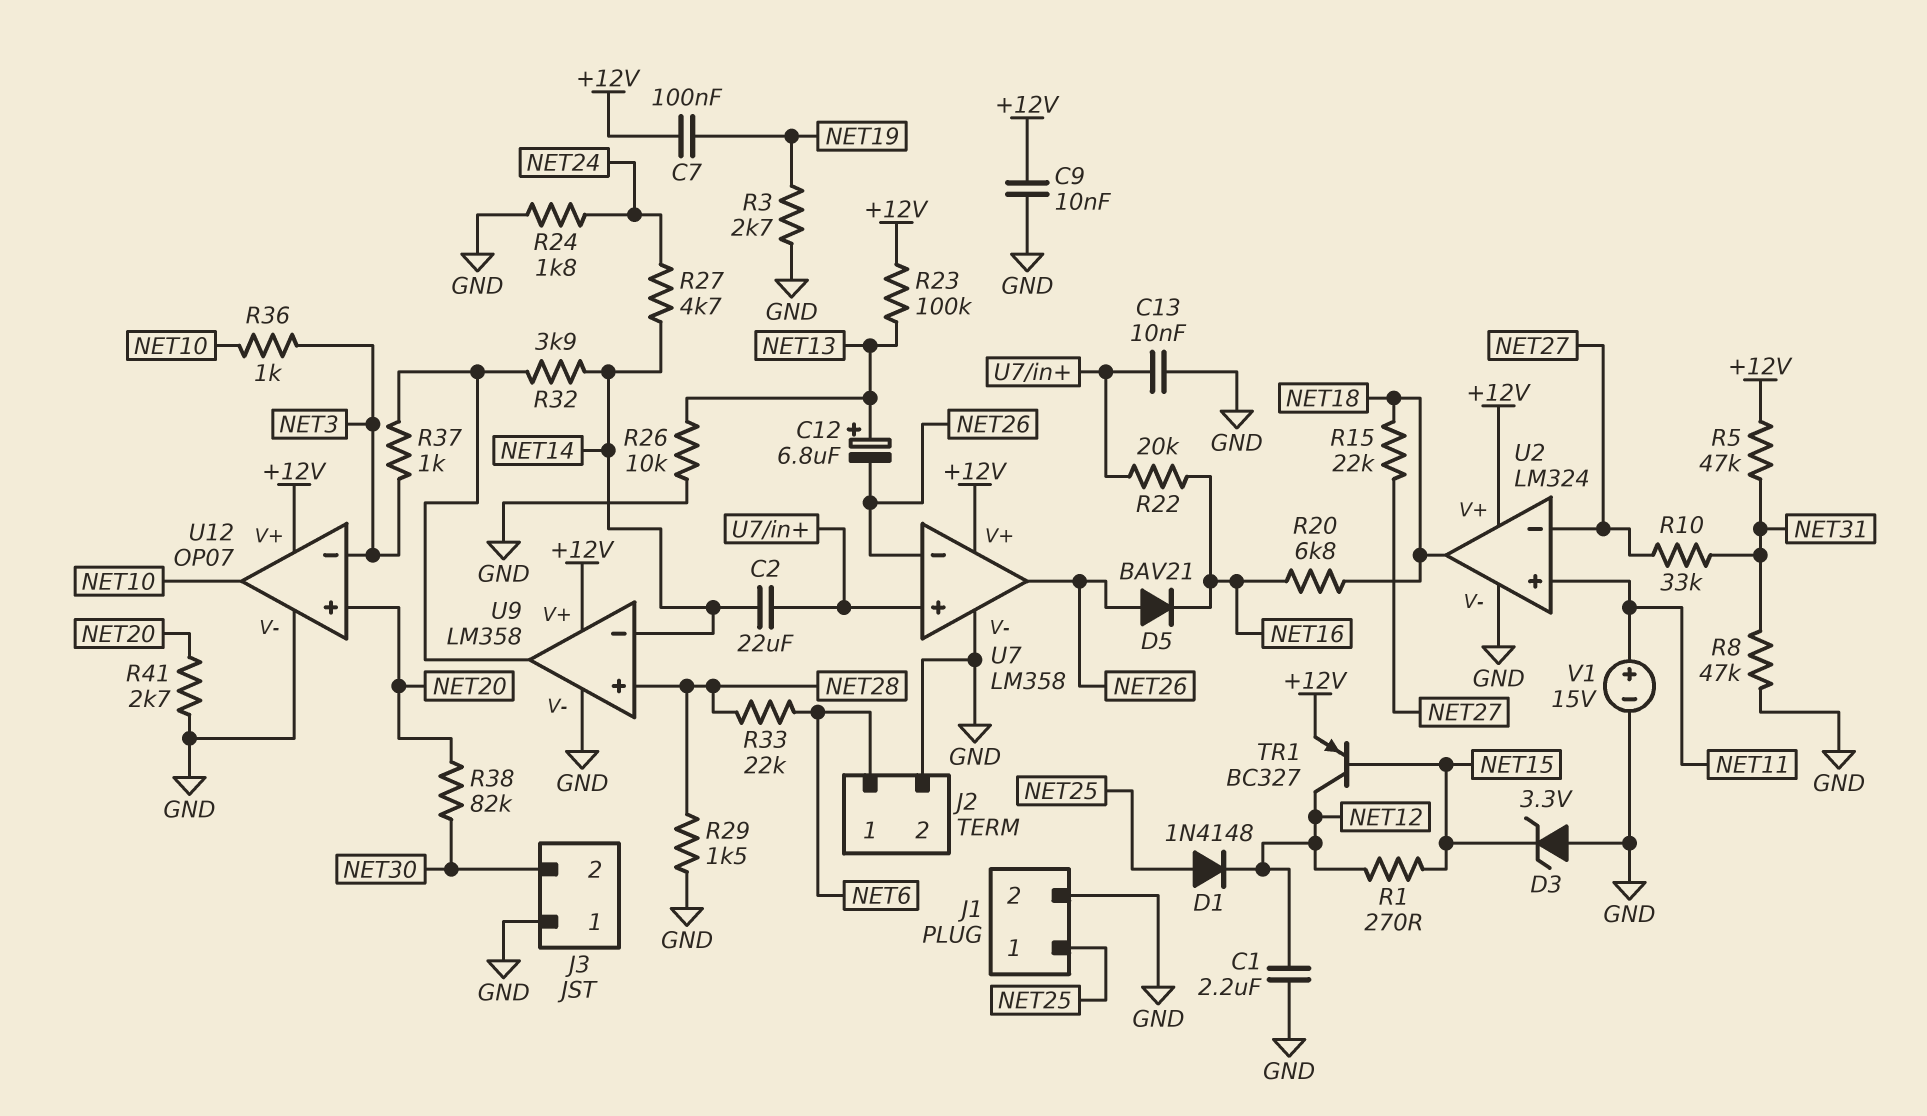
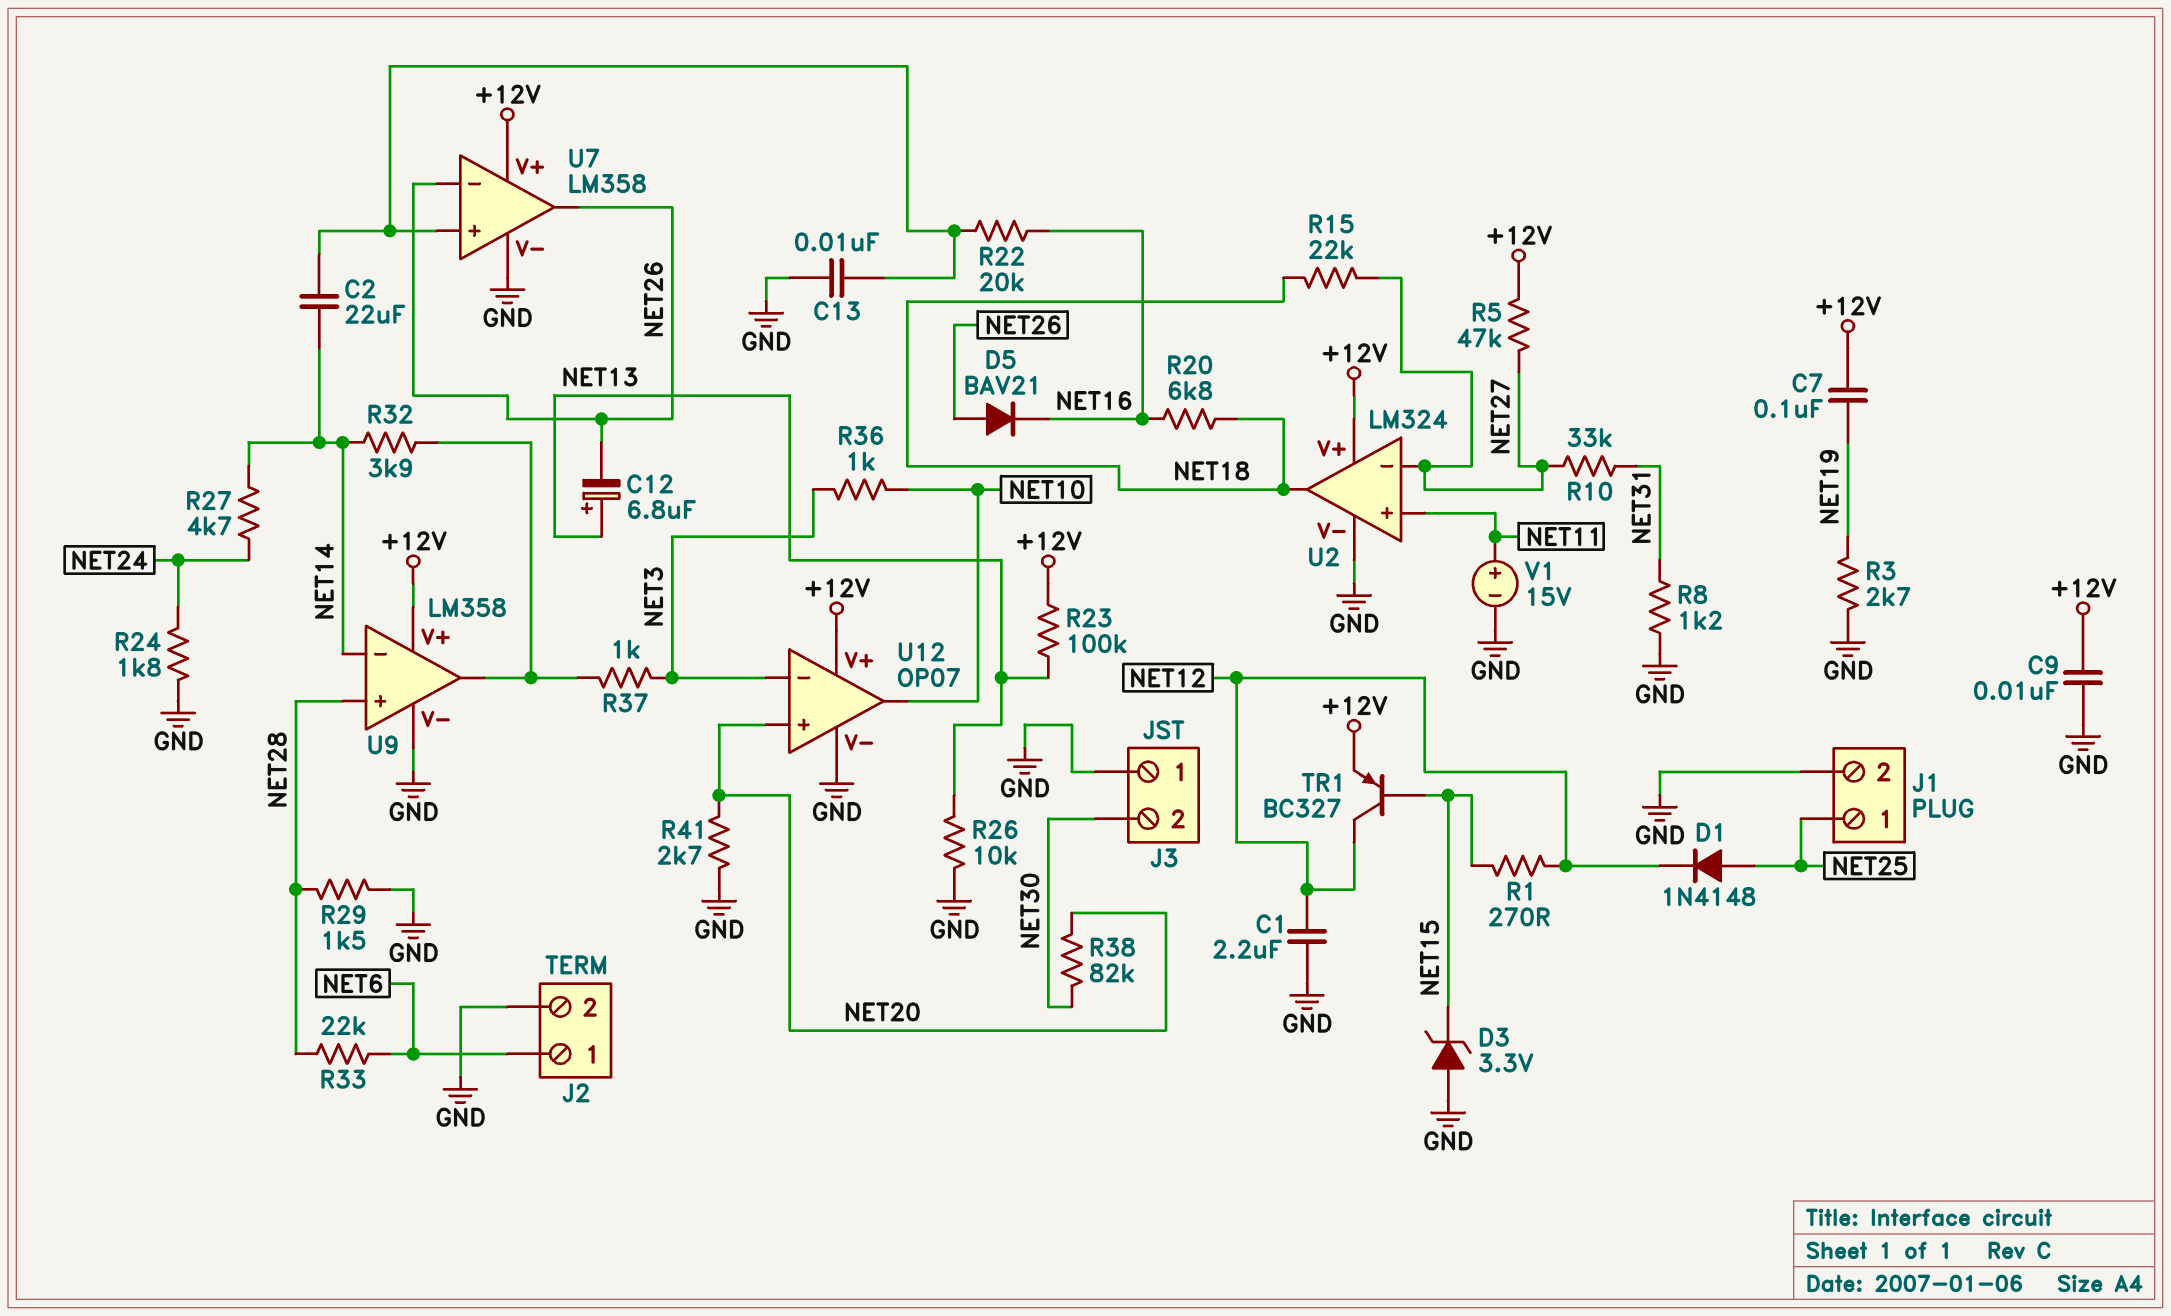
R5: 47k (+12V, NET31) -> 47k (+12V, NET27)
R8: 47k (GND, NET31) -> 1.2k (GND, NET31)

